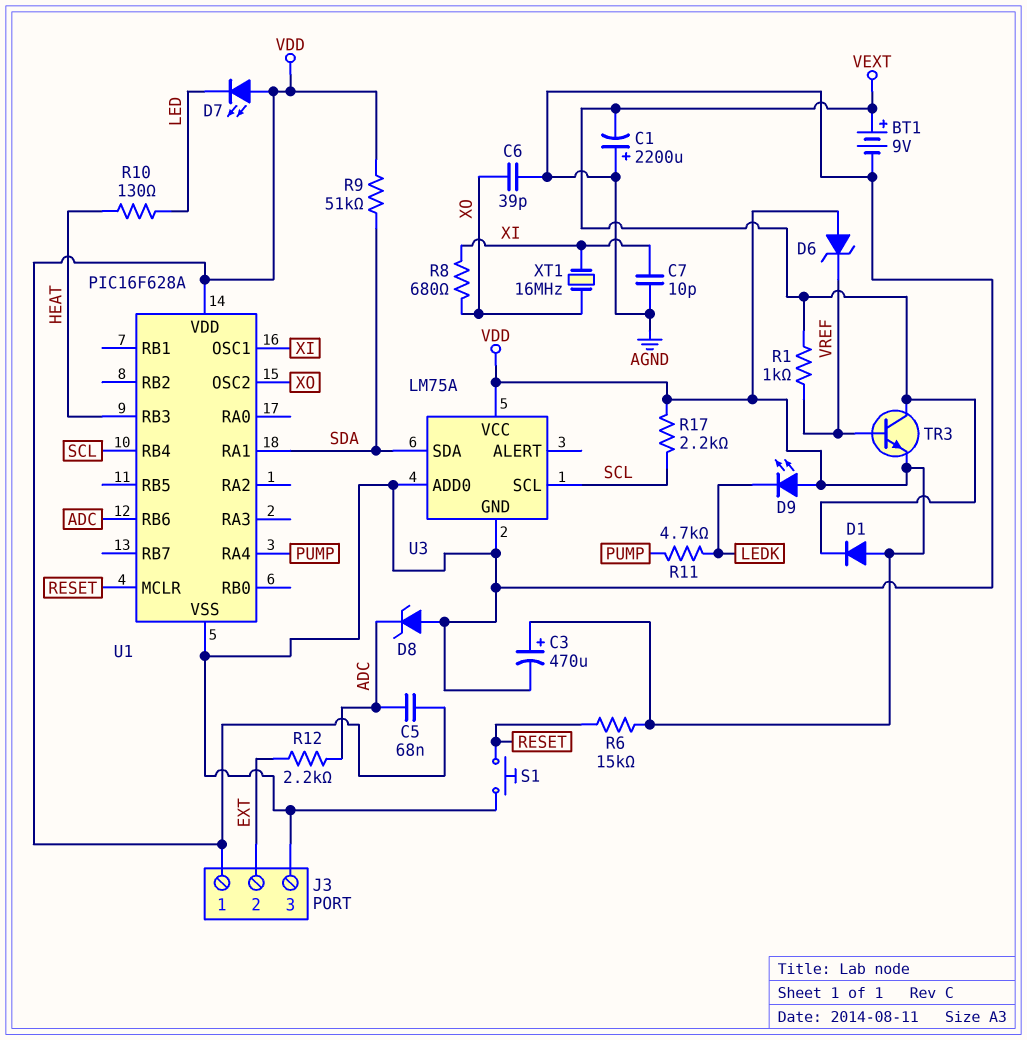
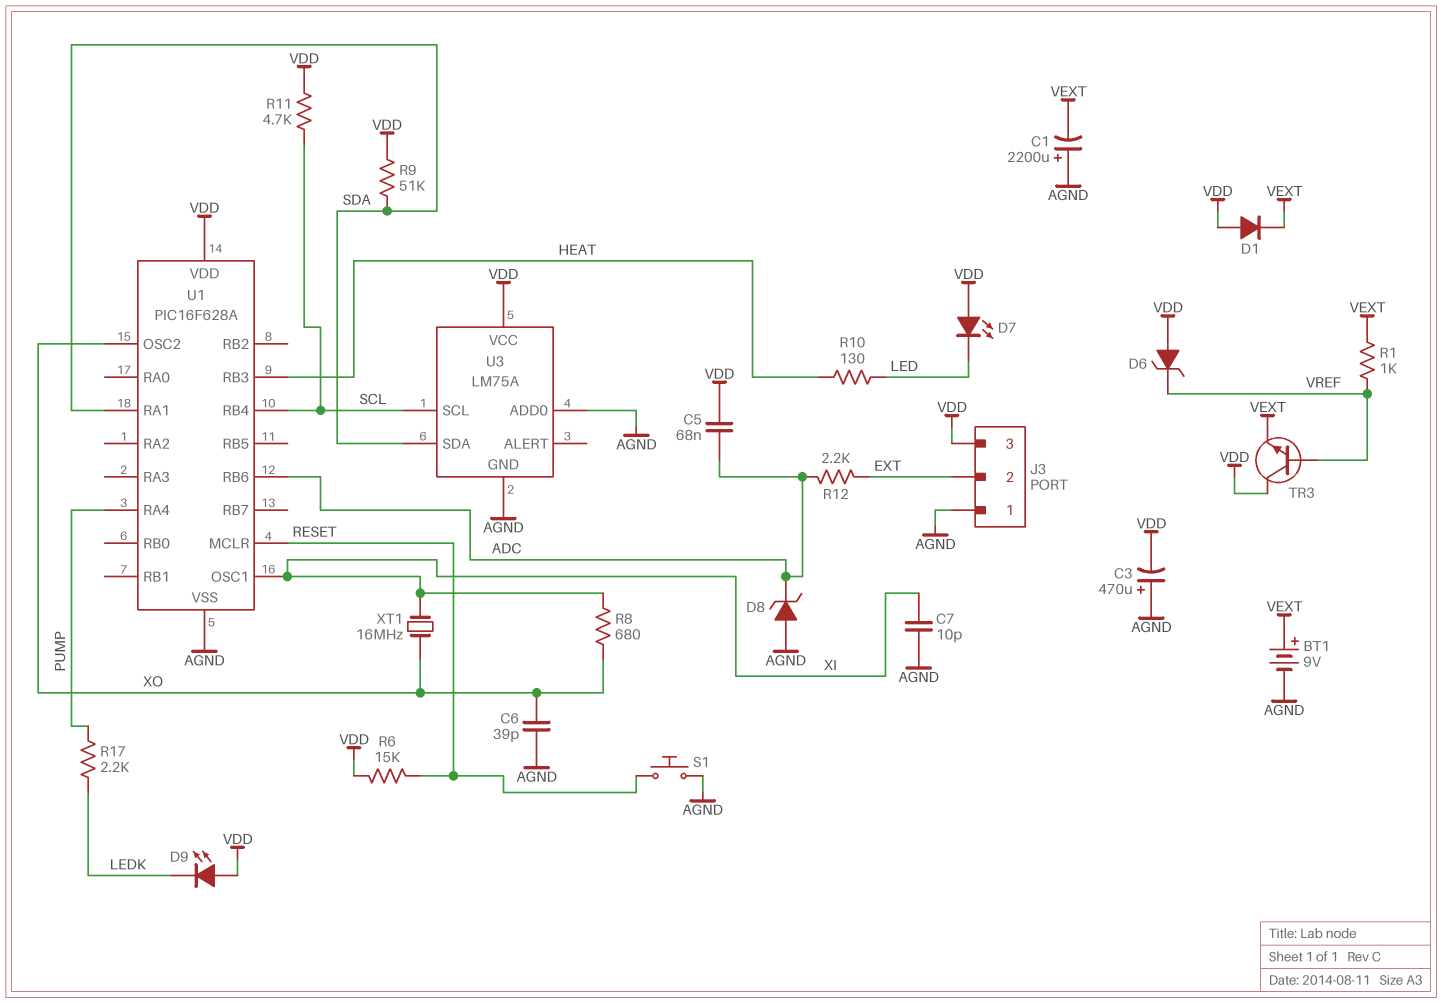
C3: 470uF (plus VDD, minus AGND) -> 470uF (plus AGND, minus VDD)
J3 pin 1: VDD -> AGND
J3 pin 3: AGND -> VDD
R11: 4.7k (LEDK, PUMP) -> 4.7k (SCL, VDD)
R17: 2.2k (SCL, VDD) -> 2.2k (LEDK, PUMP)
TR3: NPN (B VREF, C VEXT, E VDD) -> NPN (B VREF, C VDD, E VEXT)

